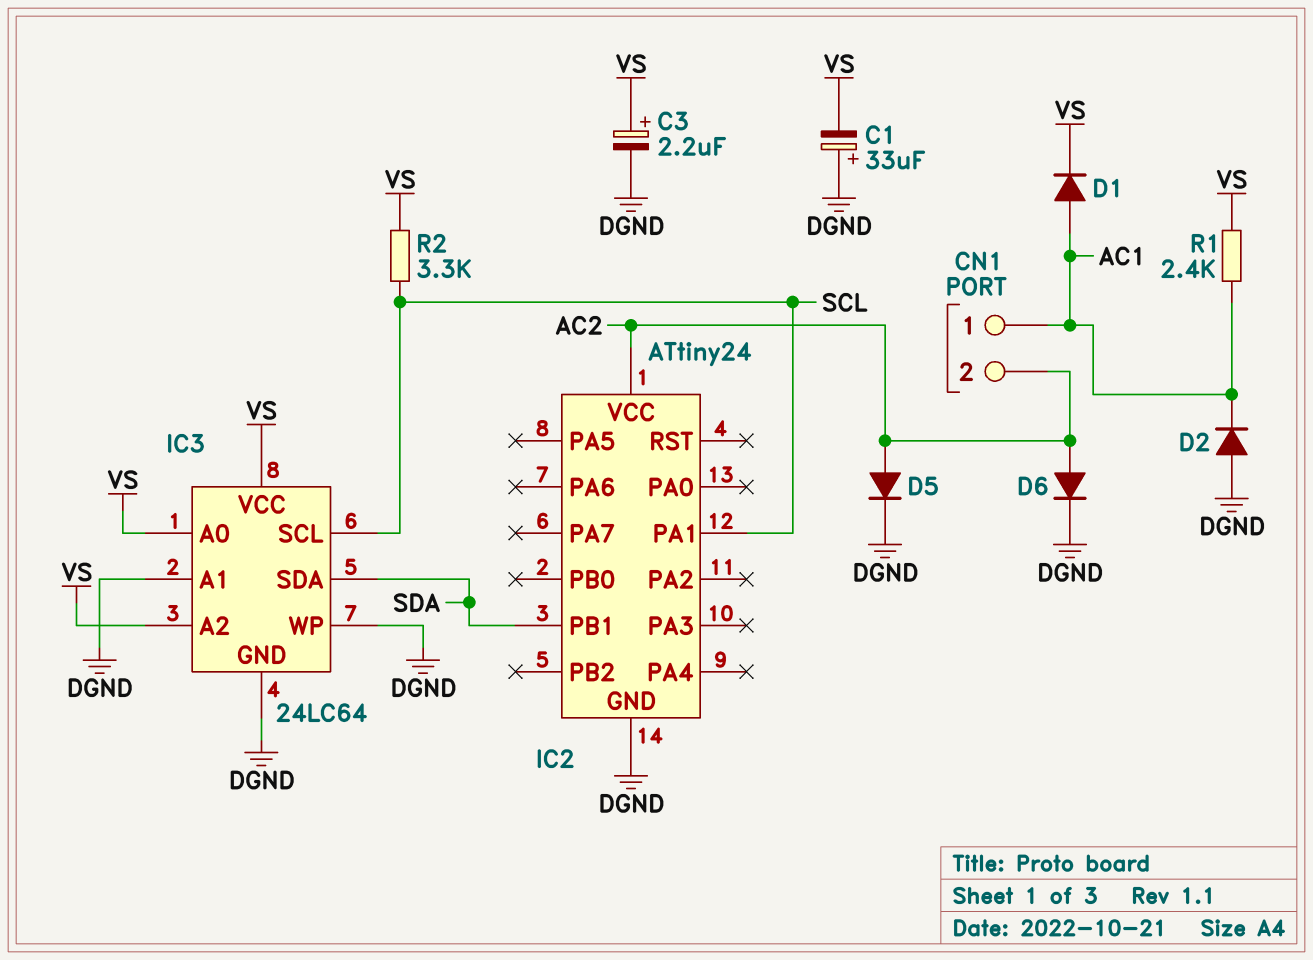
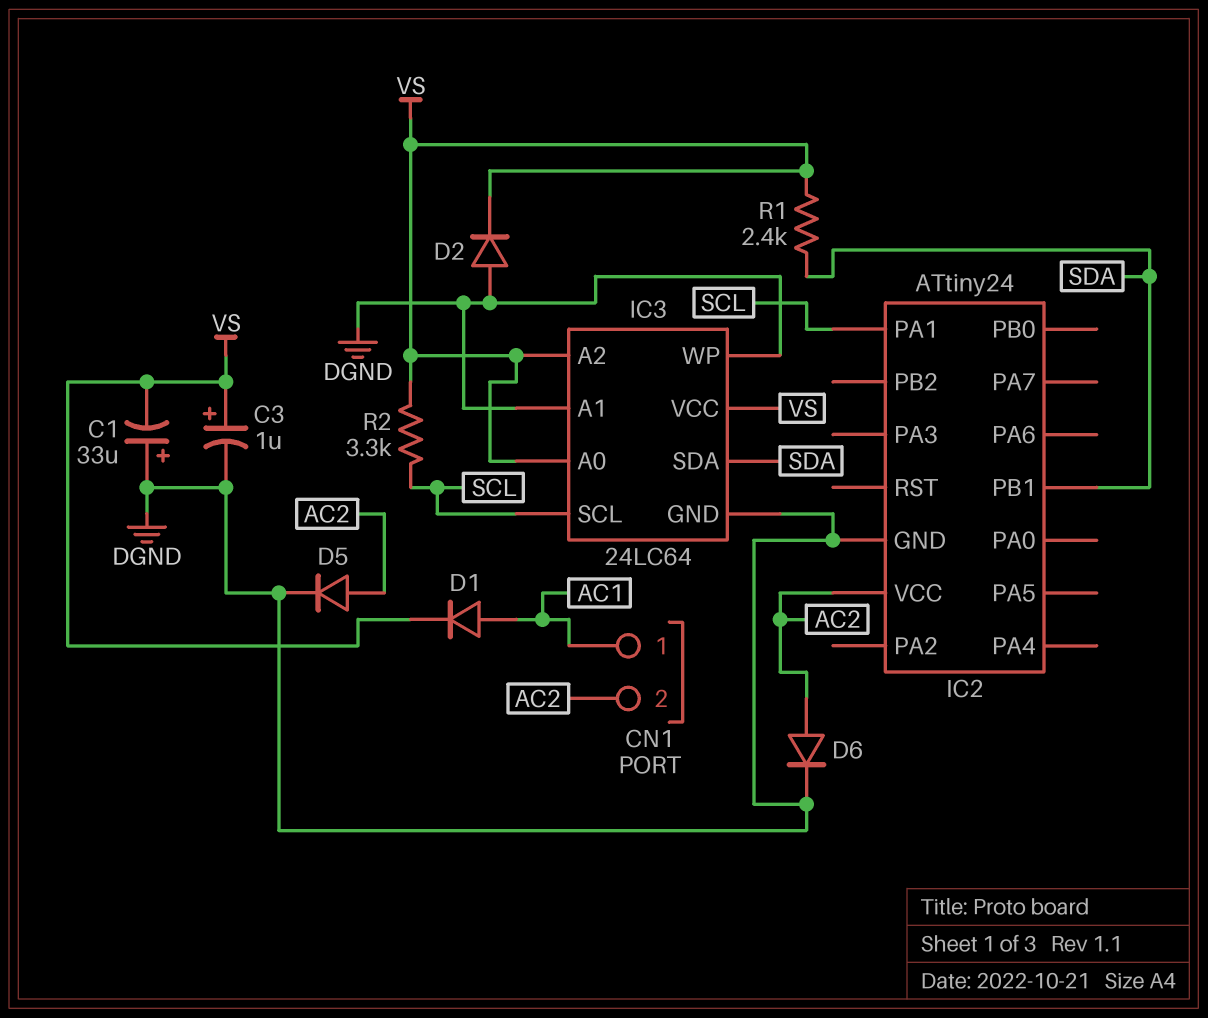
C3: 2.2uF (plus VS, minus DGND) -> 1uF (plus VS, minus DGND)
D2: diode (A DGND, K AC1) -> diode (A DGND, K VS)
R1: 2.4k (AC1, VS) -> 2.4k (SDA, VS)

